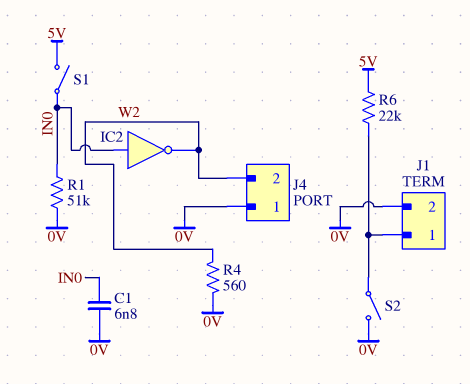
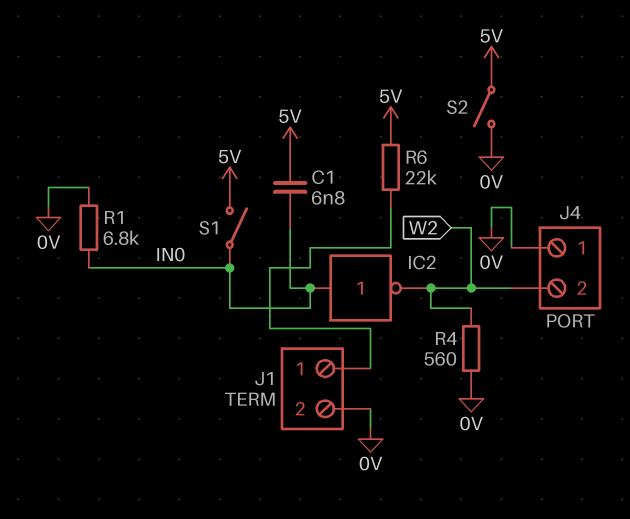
C1: 6.8nF (0V, IN0) -> 6.8nF (5V, IN0)
R1: 51k (0V, IN0) -> 6.8k (0V, IN0)
S2: switch (0V, J1/1) -> switch (0V, 5V)

